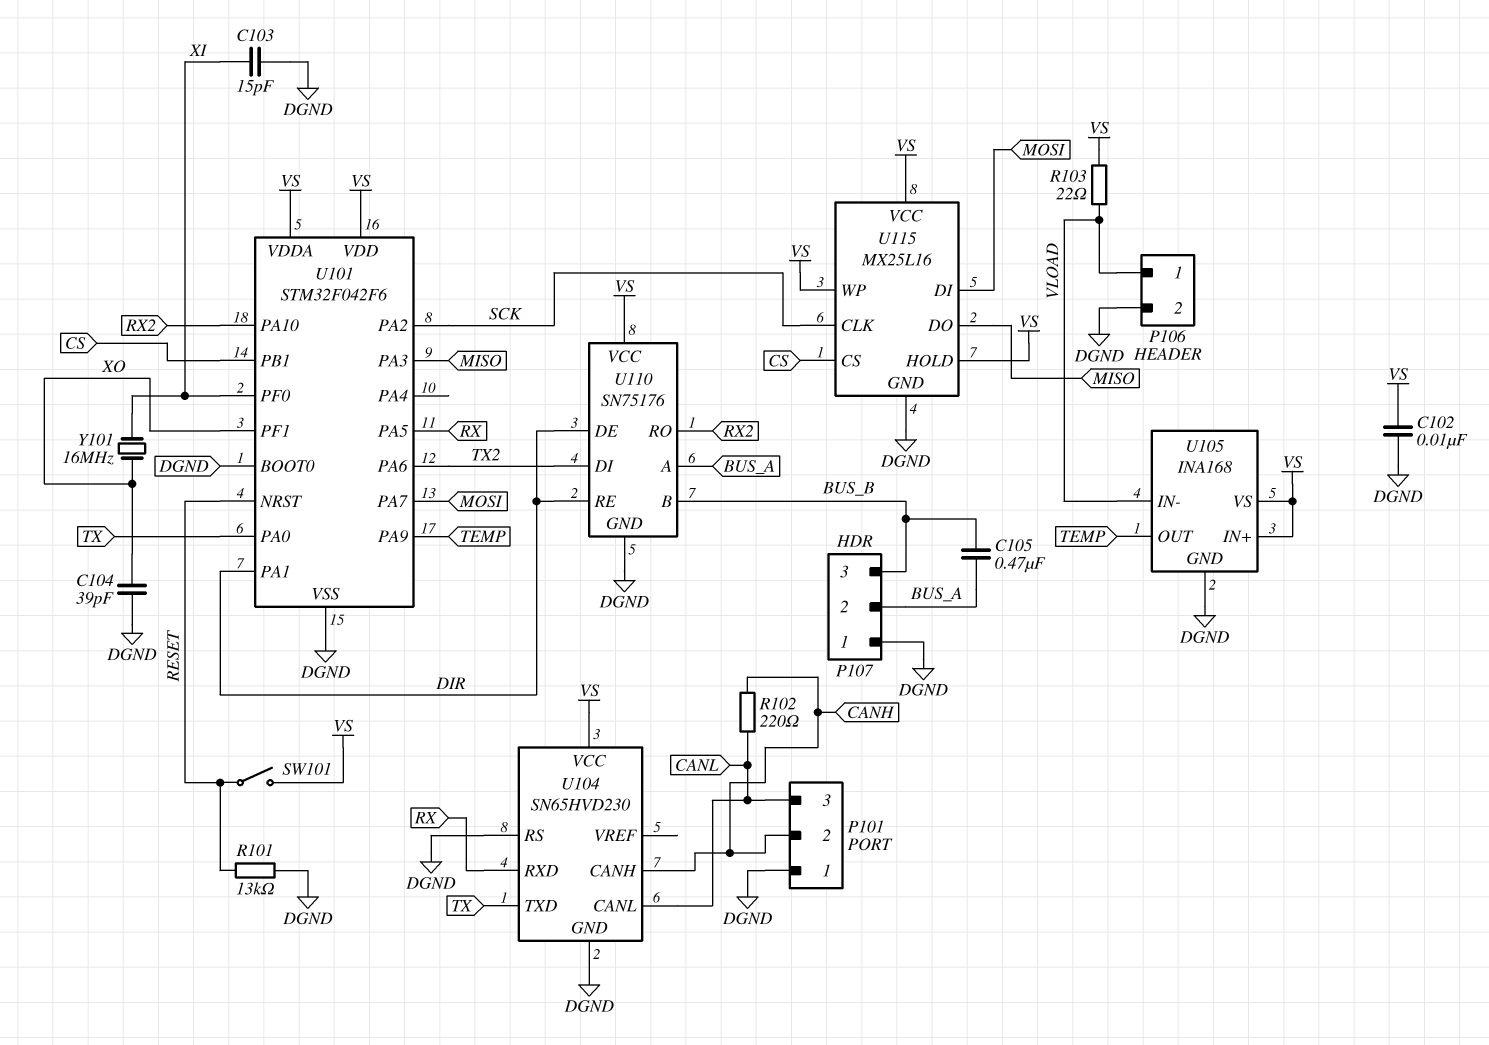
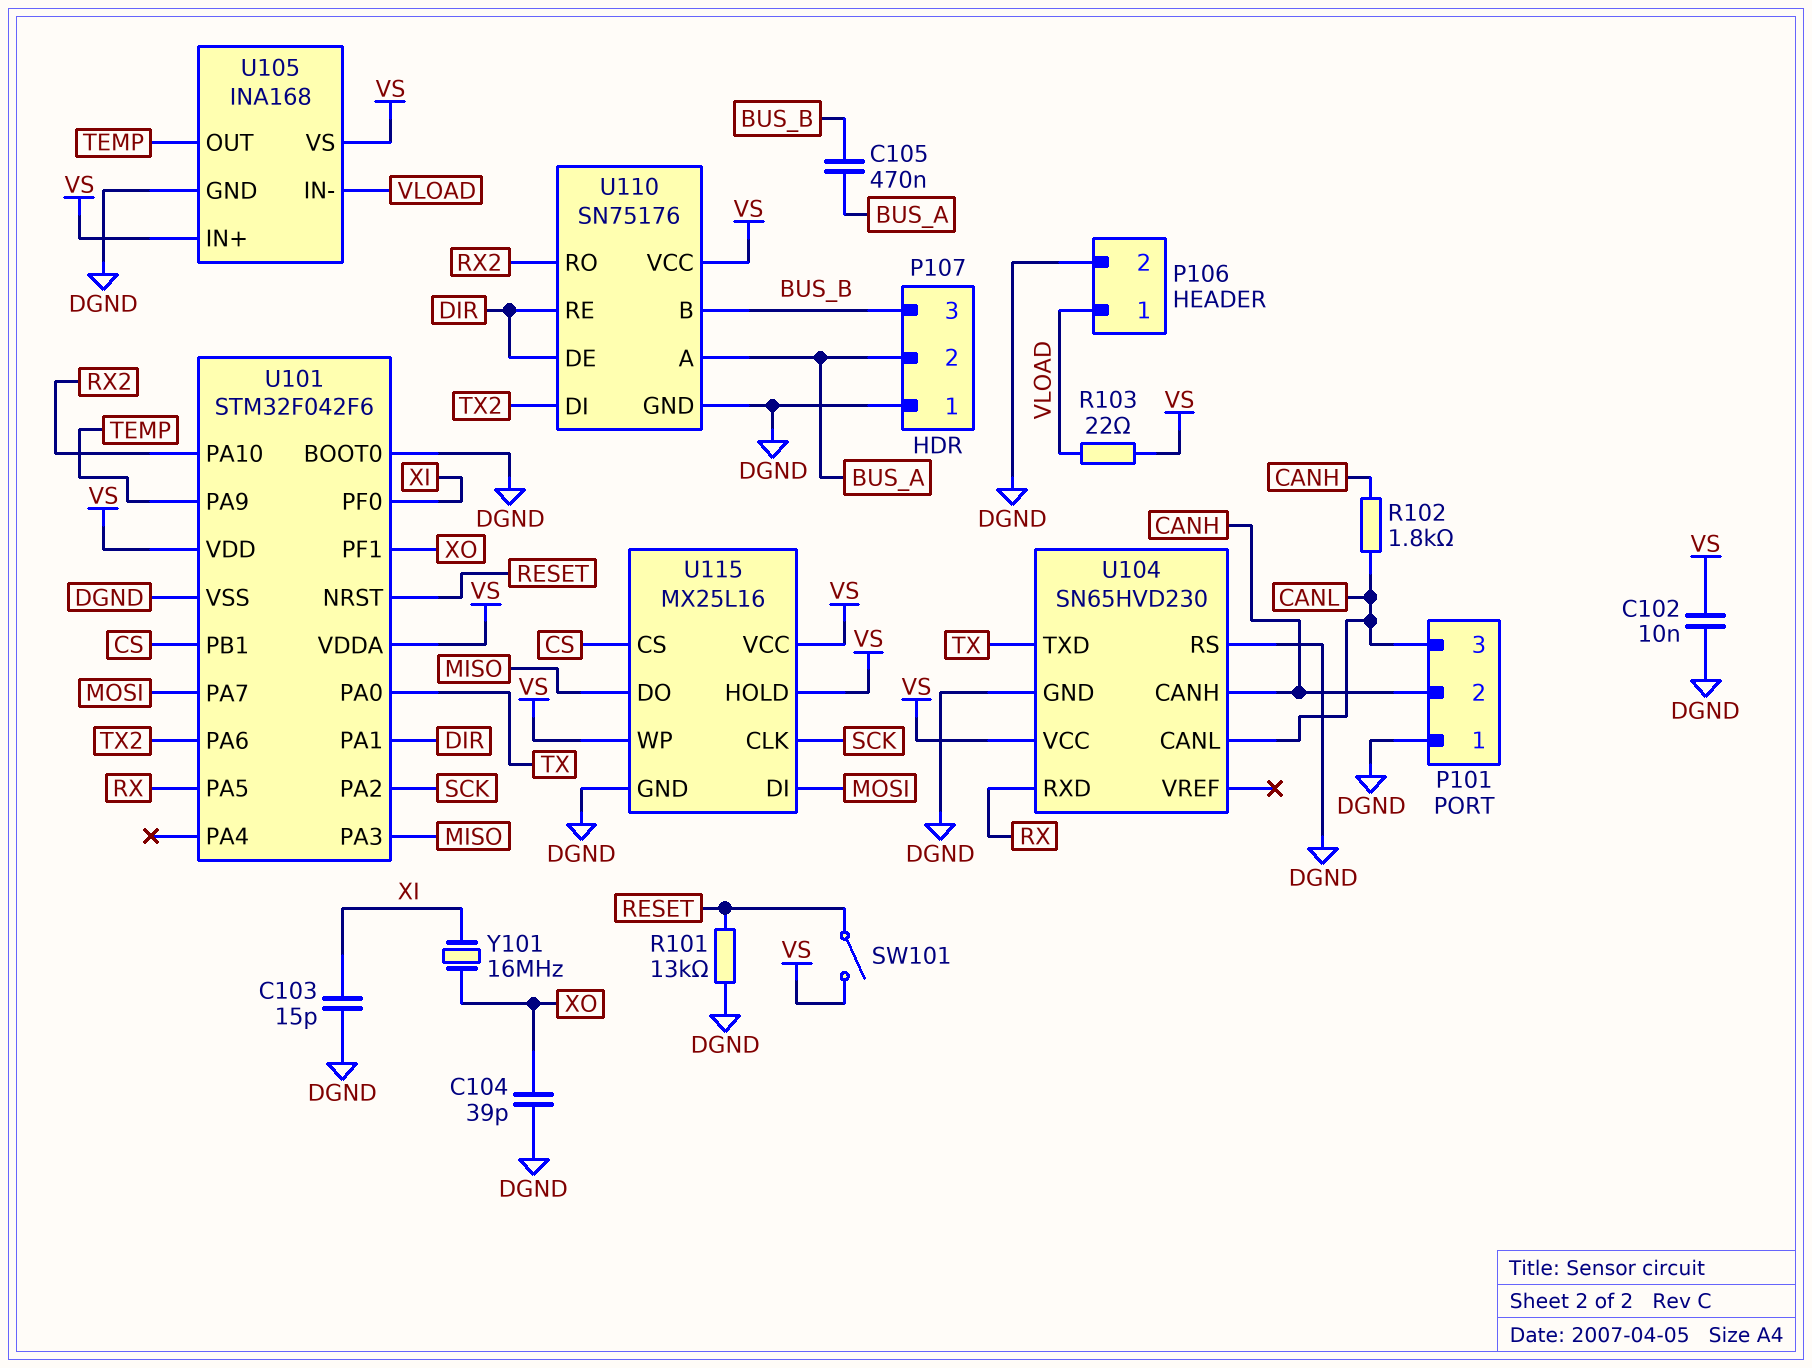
R102: 220 (CANH, CANL) -> 1.8k (CANH, CANL)

